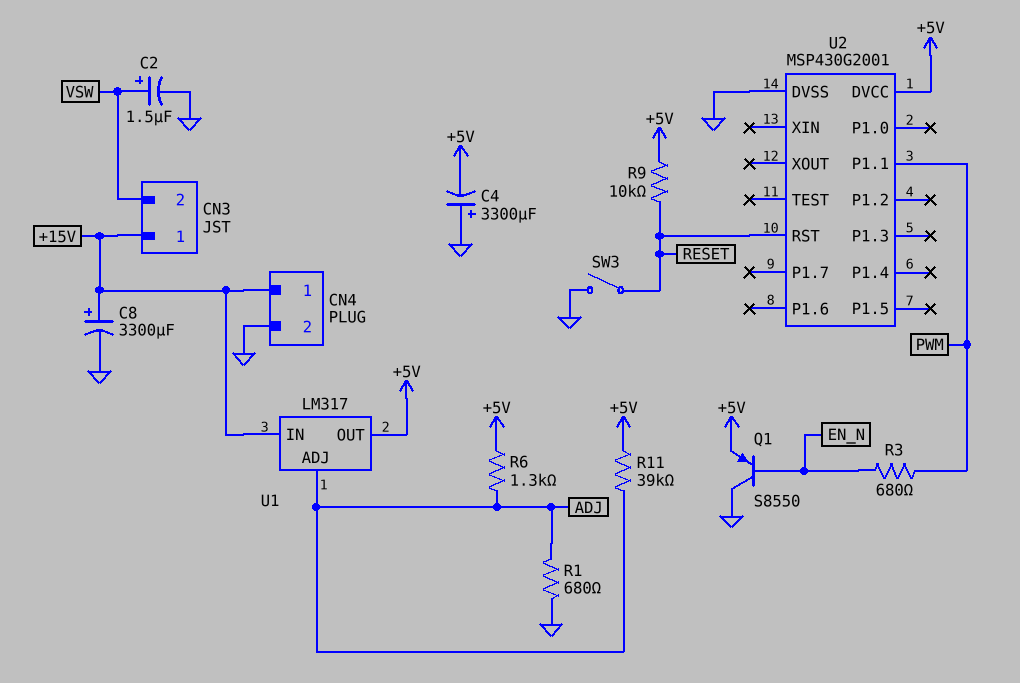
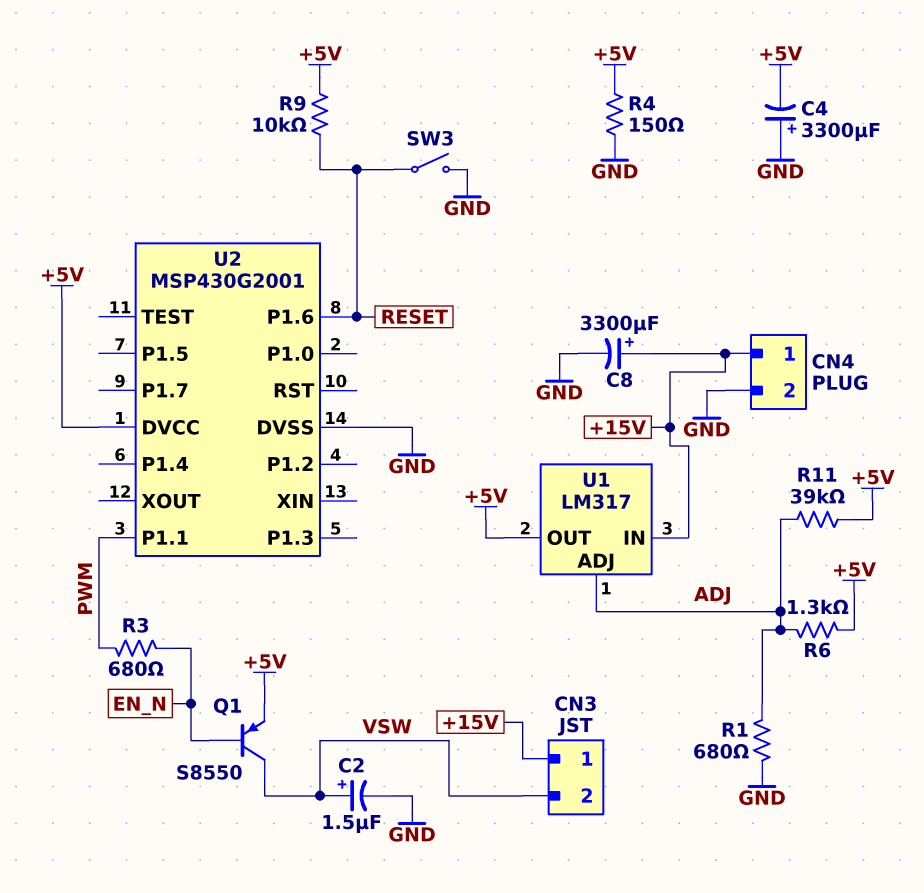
Q1: PNP S8550 (B EN_N, C GND, E +5V) -> PNP S8550 (B EN_N, C VSW, E +5V)
R4: none -> 150 (+5V, GND)
U2 pin P1.6: none -> RESET
U2 pin RST: RESET -> none

